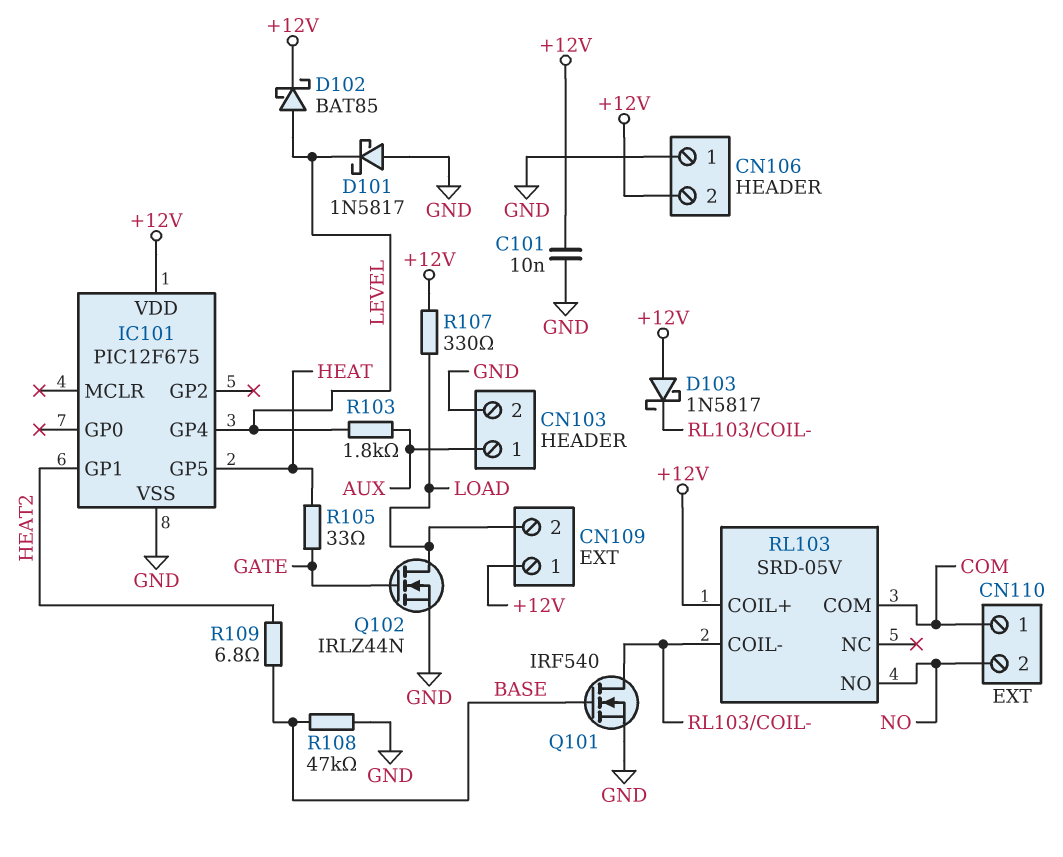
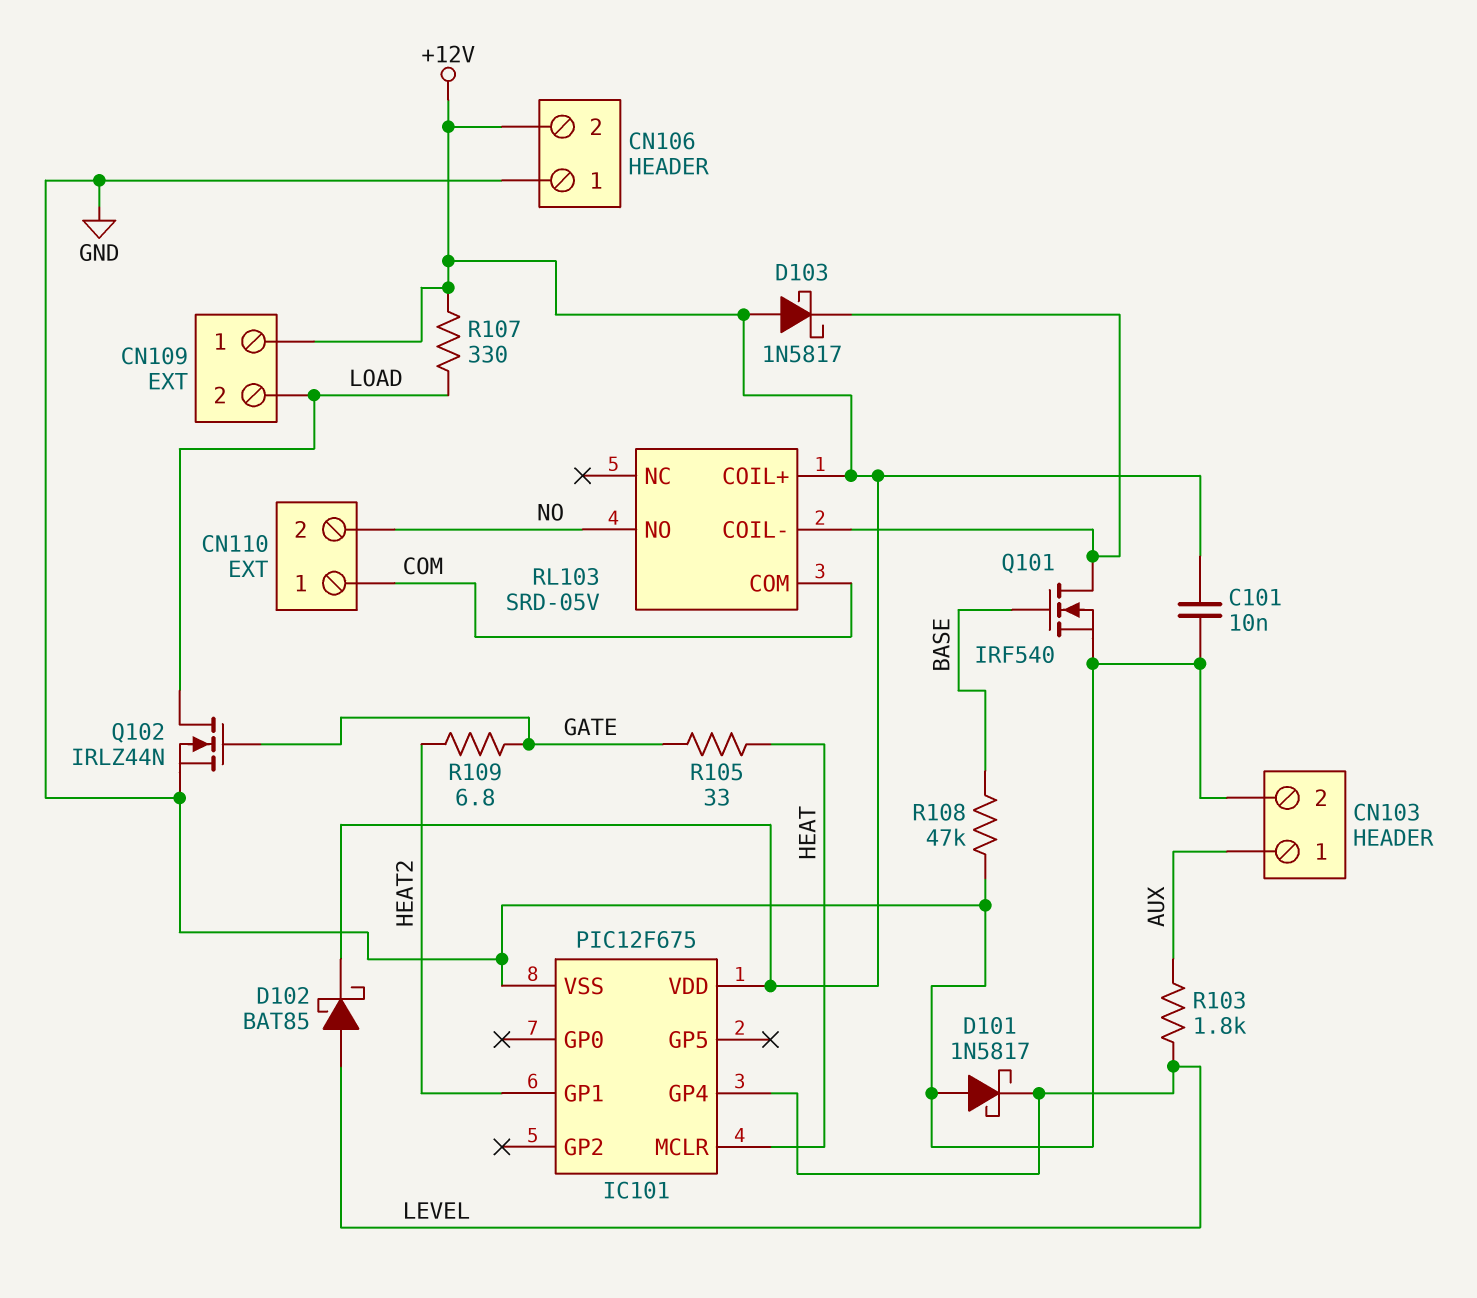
IC101 pin GP5: HEAT -> none
IC101 pin MCLR: none -> HEAT
R109: 6.8 (BASE, HEAT2) -> 6.8 (GATE, HEAT2)

